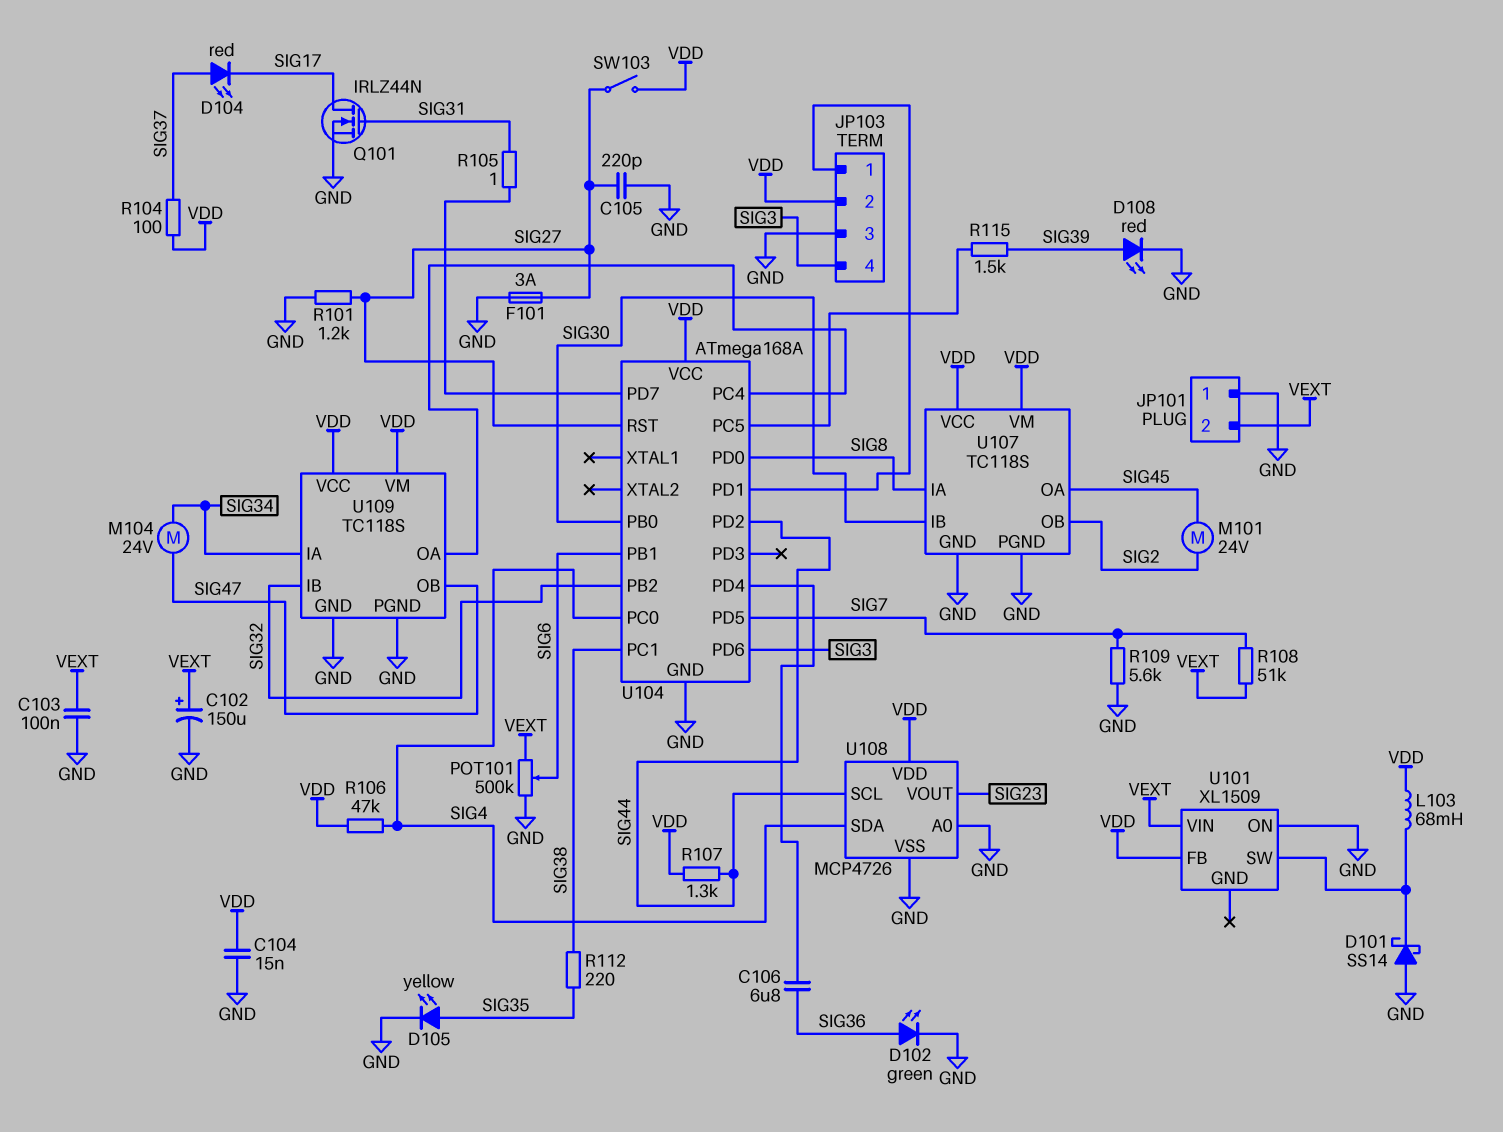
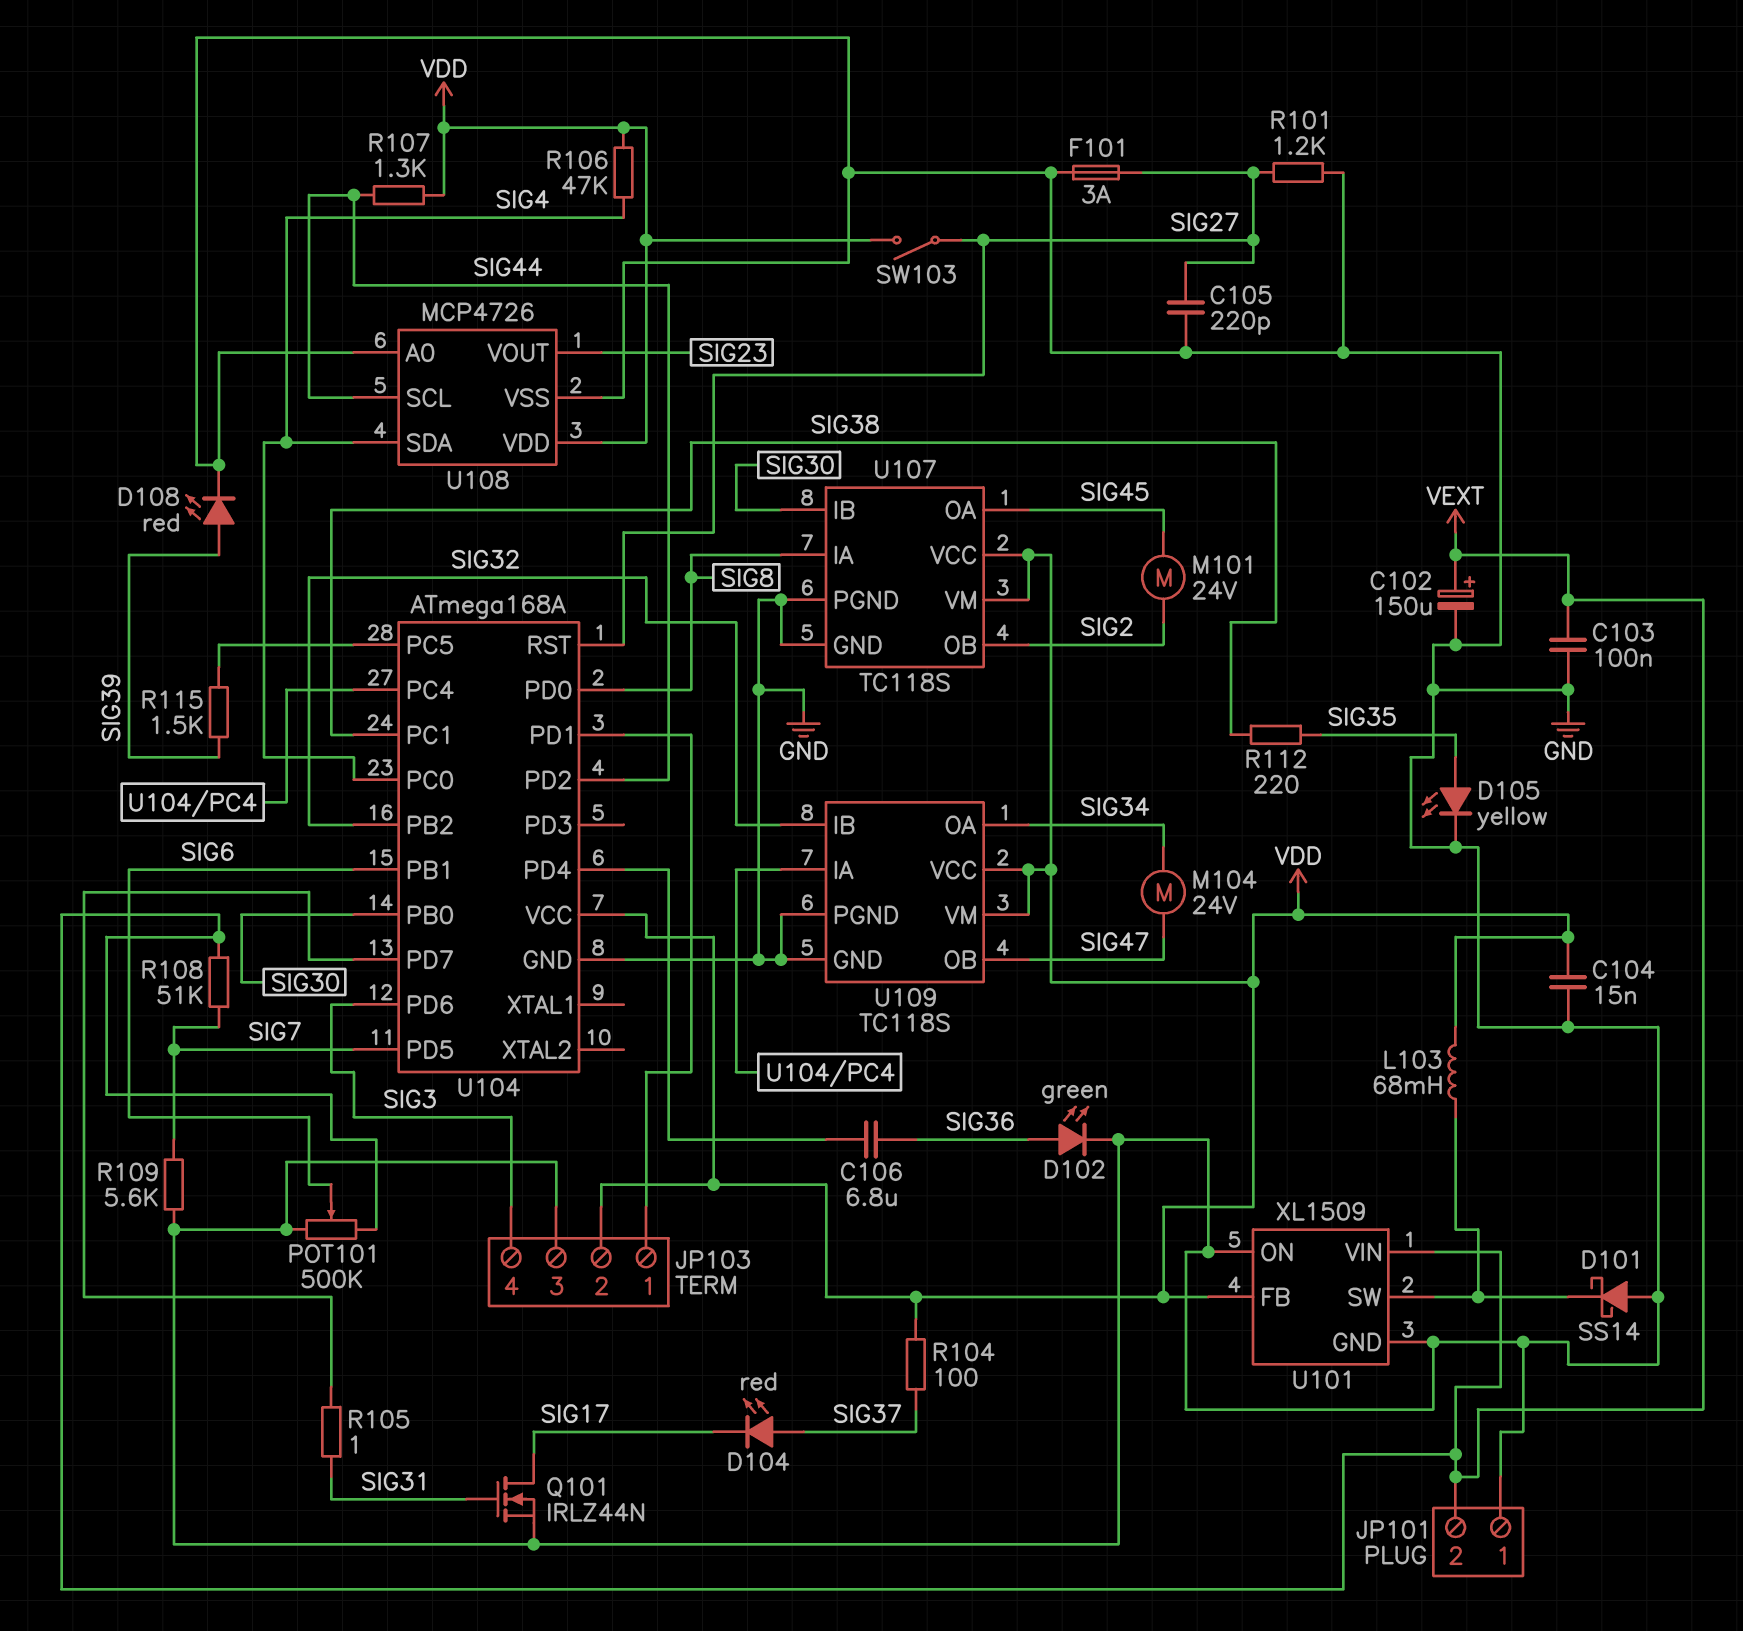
U101 pin GND: none -> GND
U109 pin IA: SIG34 -> U104/PC4
U109 pin OA: U104/PC4 -> SIG34

